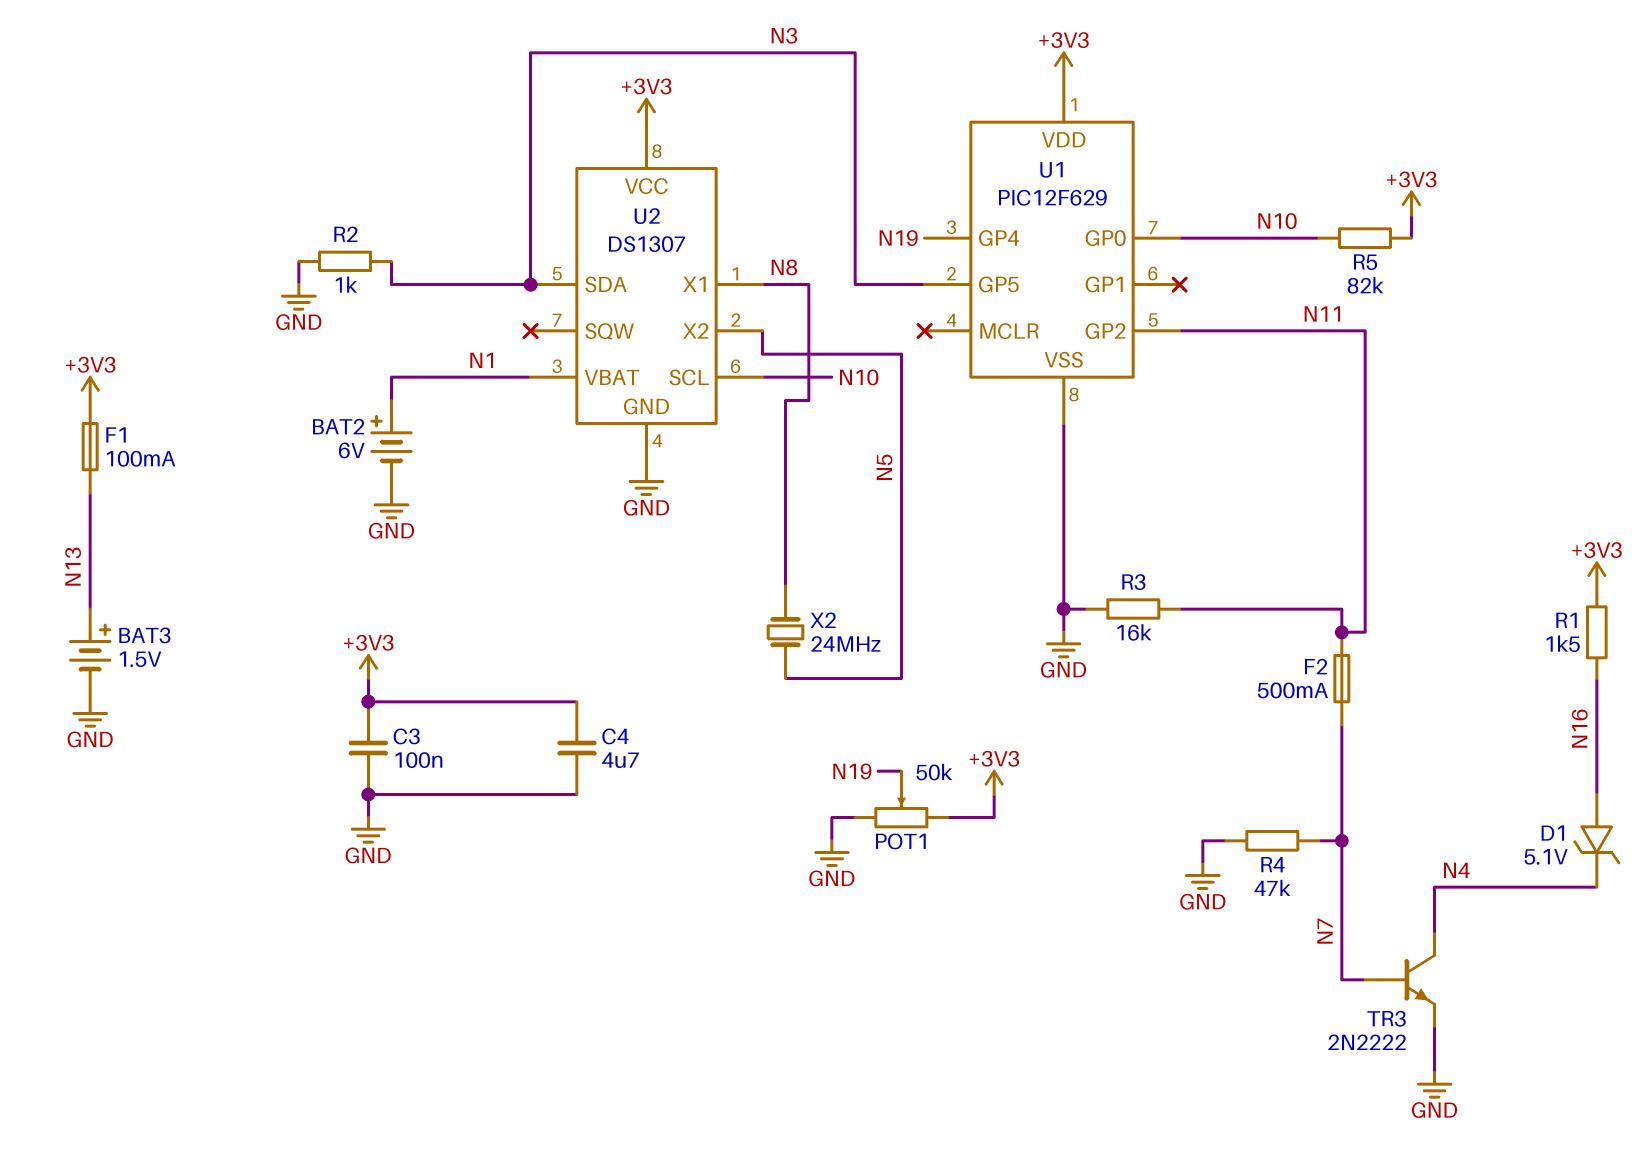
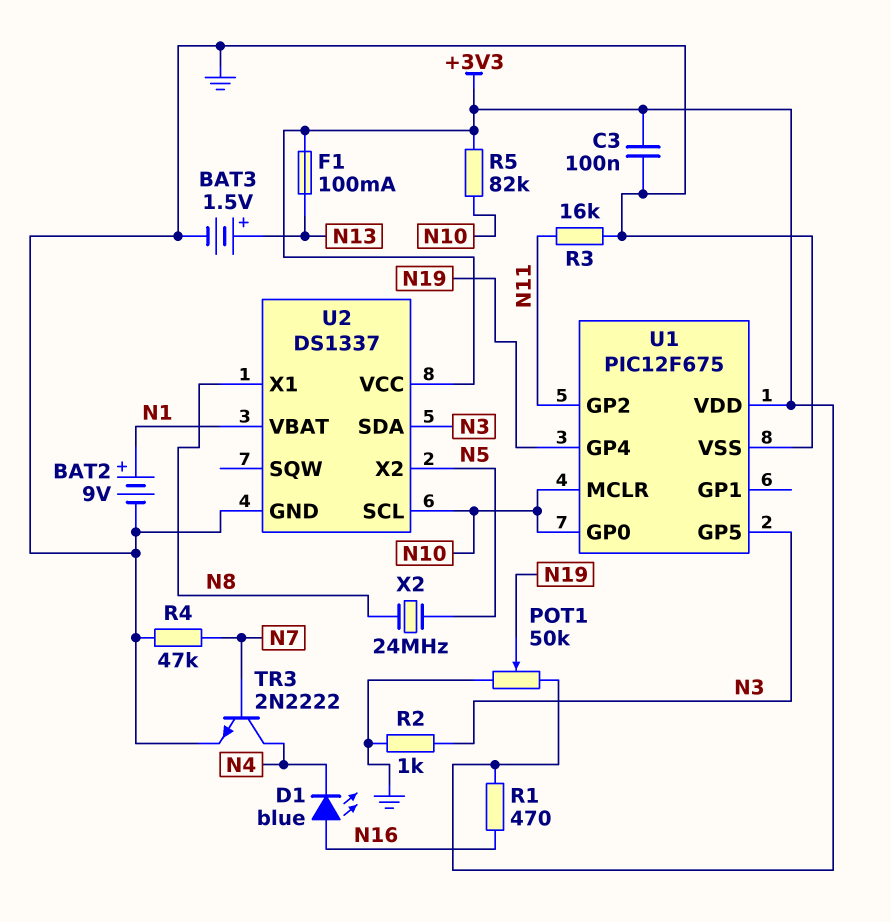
BAT2: 6V (plus N1, minus GND) -> 9V (plus N1, minus GND)
C4: 4.7uF (+3V3, GND) -> none
D1: zener 5.1V (A N16, K N4) -> LED blue (A N16, K N4)
F2: 500mA (N7, N11) -> none
R1: 1.5k (+3V3, N16) -> 470 (+3V3, N16)
U1: PIC12F629 -> PIC12F675
U1 pin MCLR: none -> N10
U2: DS1307 -> DS1337

